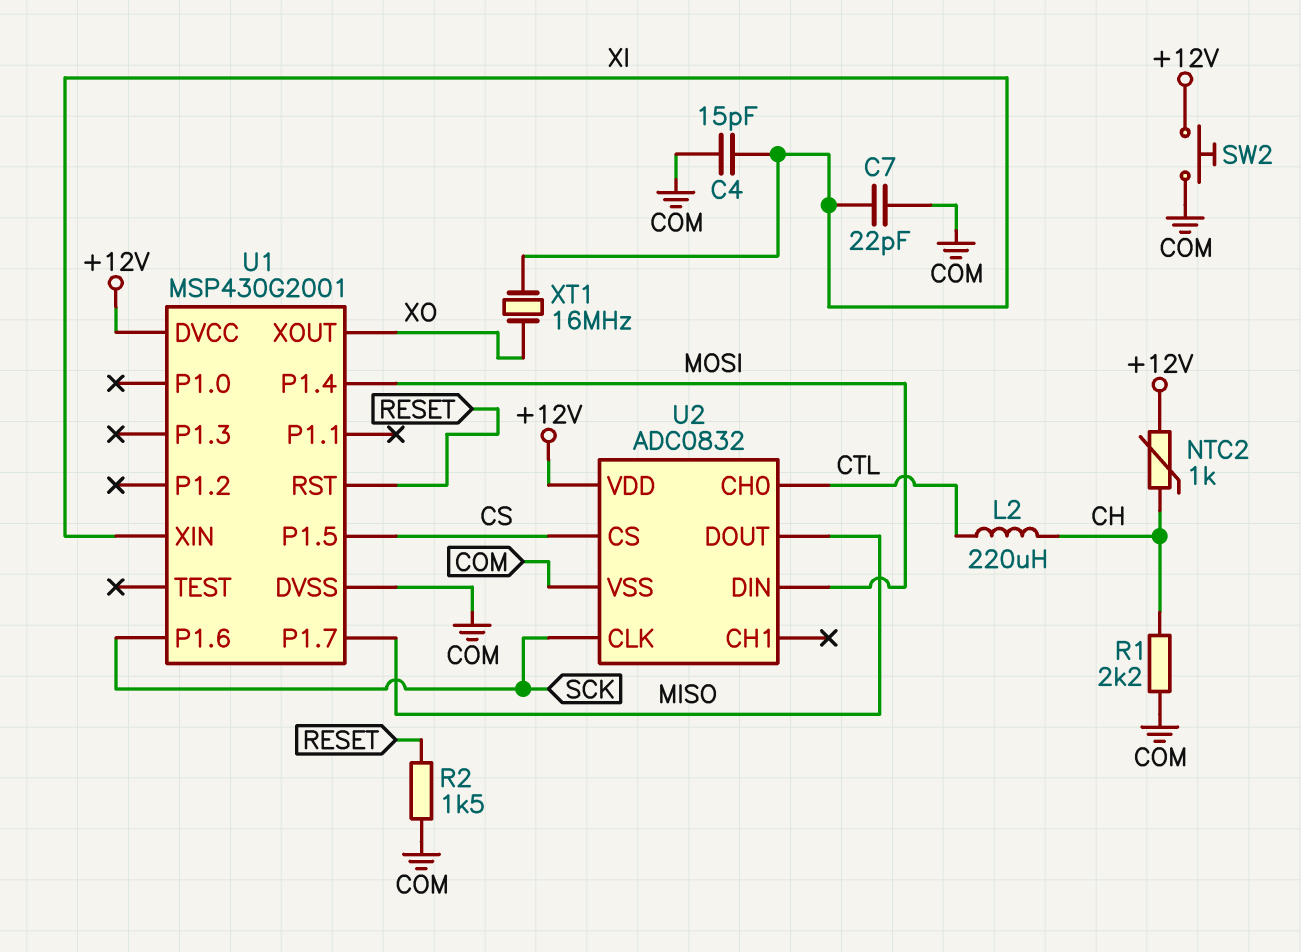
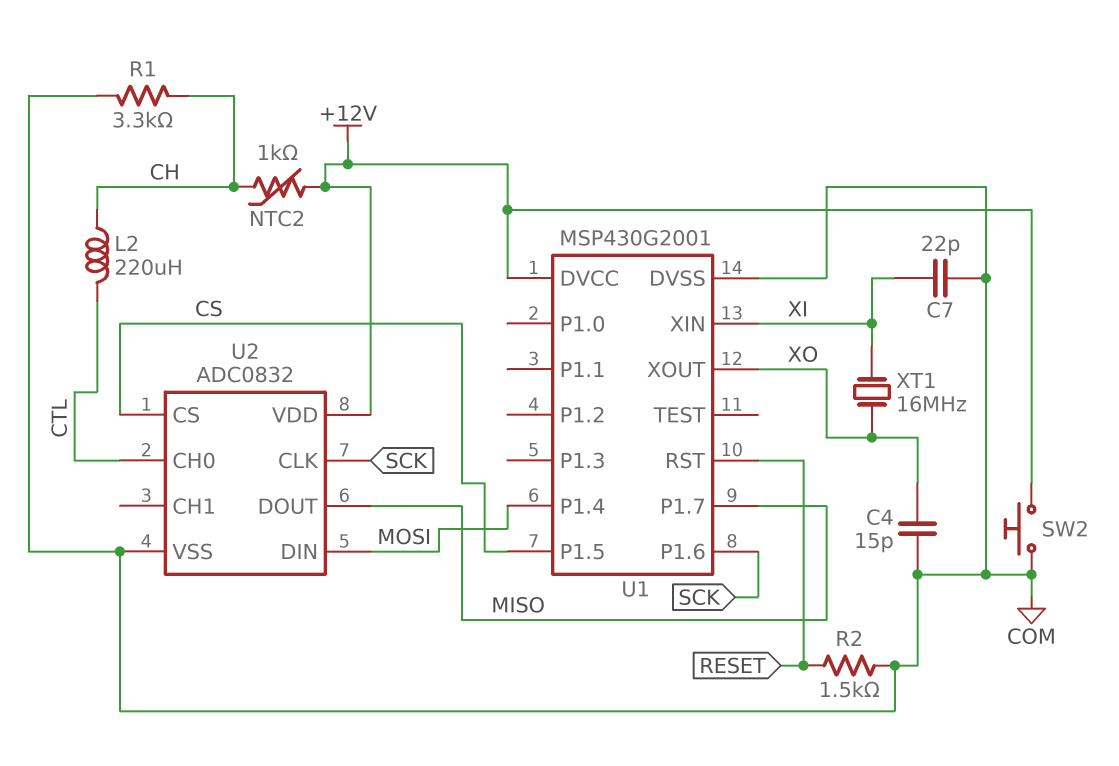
C4: 15pF (COM, XI) -> 15pF (COM, XO)
R1: 2.2k (CH, COM) -> 3.3k (CH, COM)

